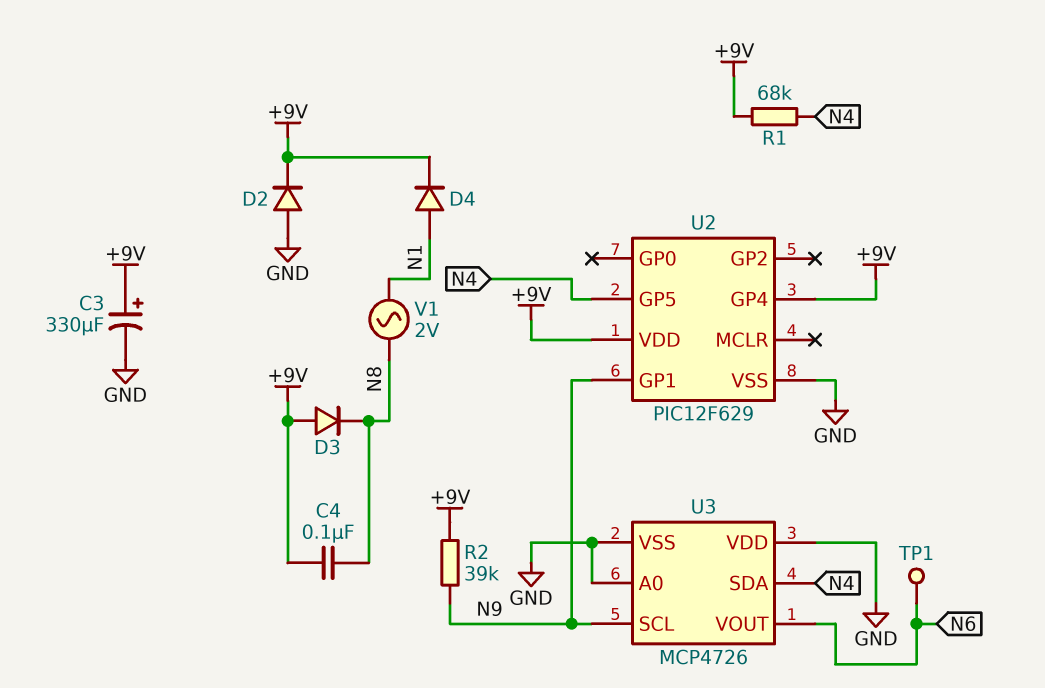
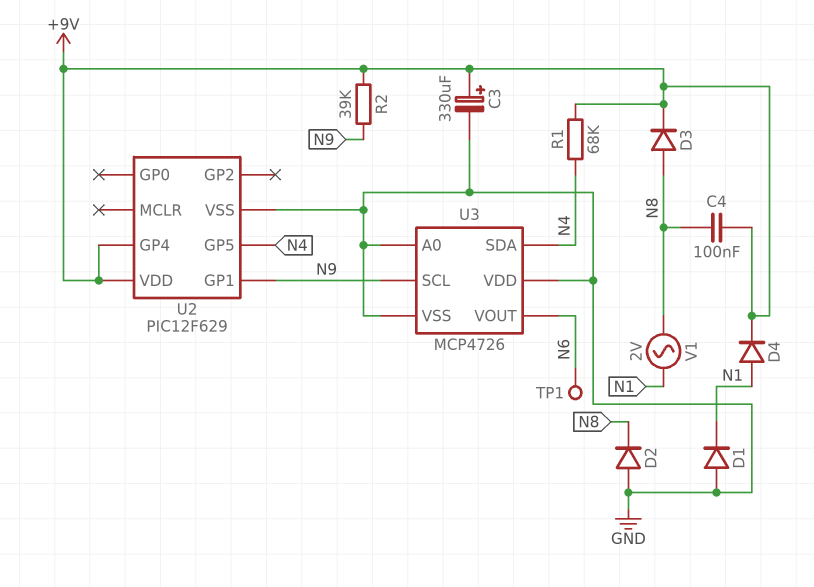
D1: none -> diode (A GND, K N1)
D2: diode (A GND, K +9V) -> diode (A GND, K N8)
D3: diode (A +9V, K N8) -> diode (A N8, K +9V)

